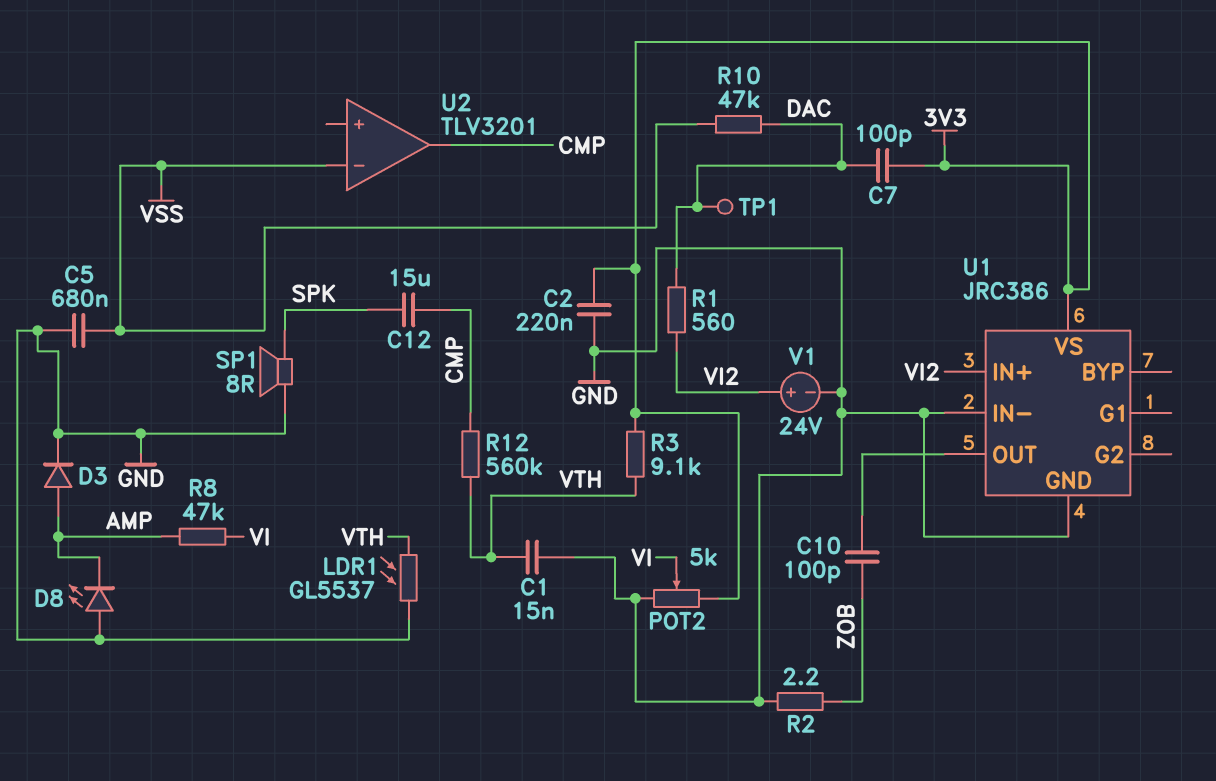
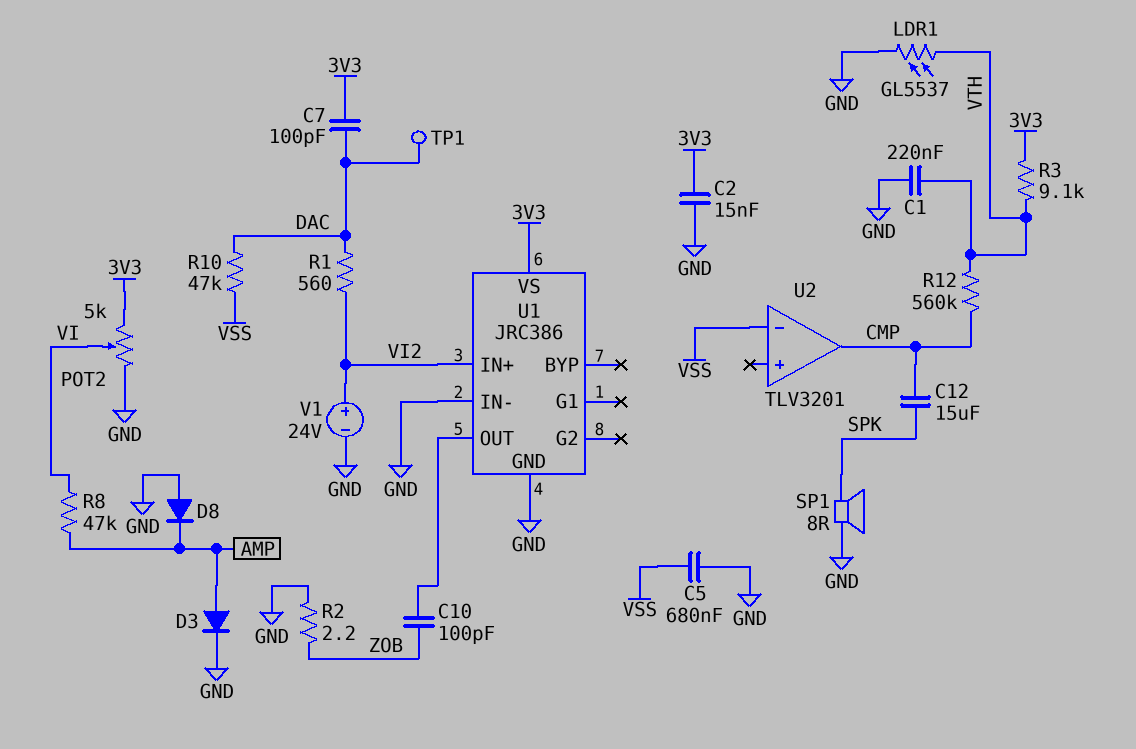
C1: 15nF (GND, VTH) -> 220nF (GND, VTH)
C2: 220nF (3V3, GND) -> 15nF (3V3, GND)
D8: LED (A GND, K AMP) -> diode (A GND, K AMP)

